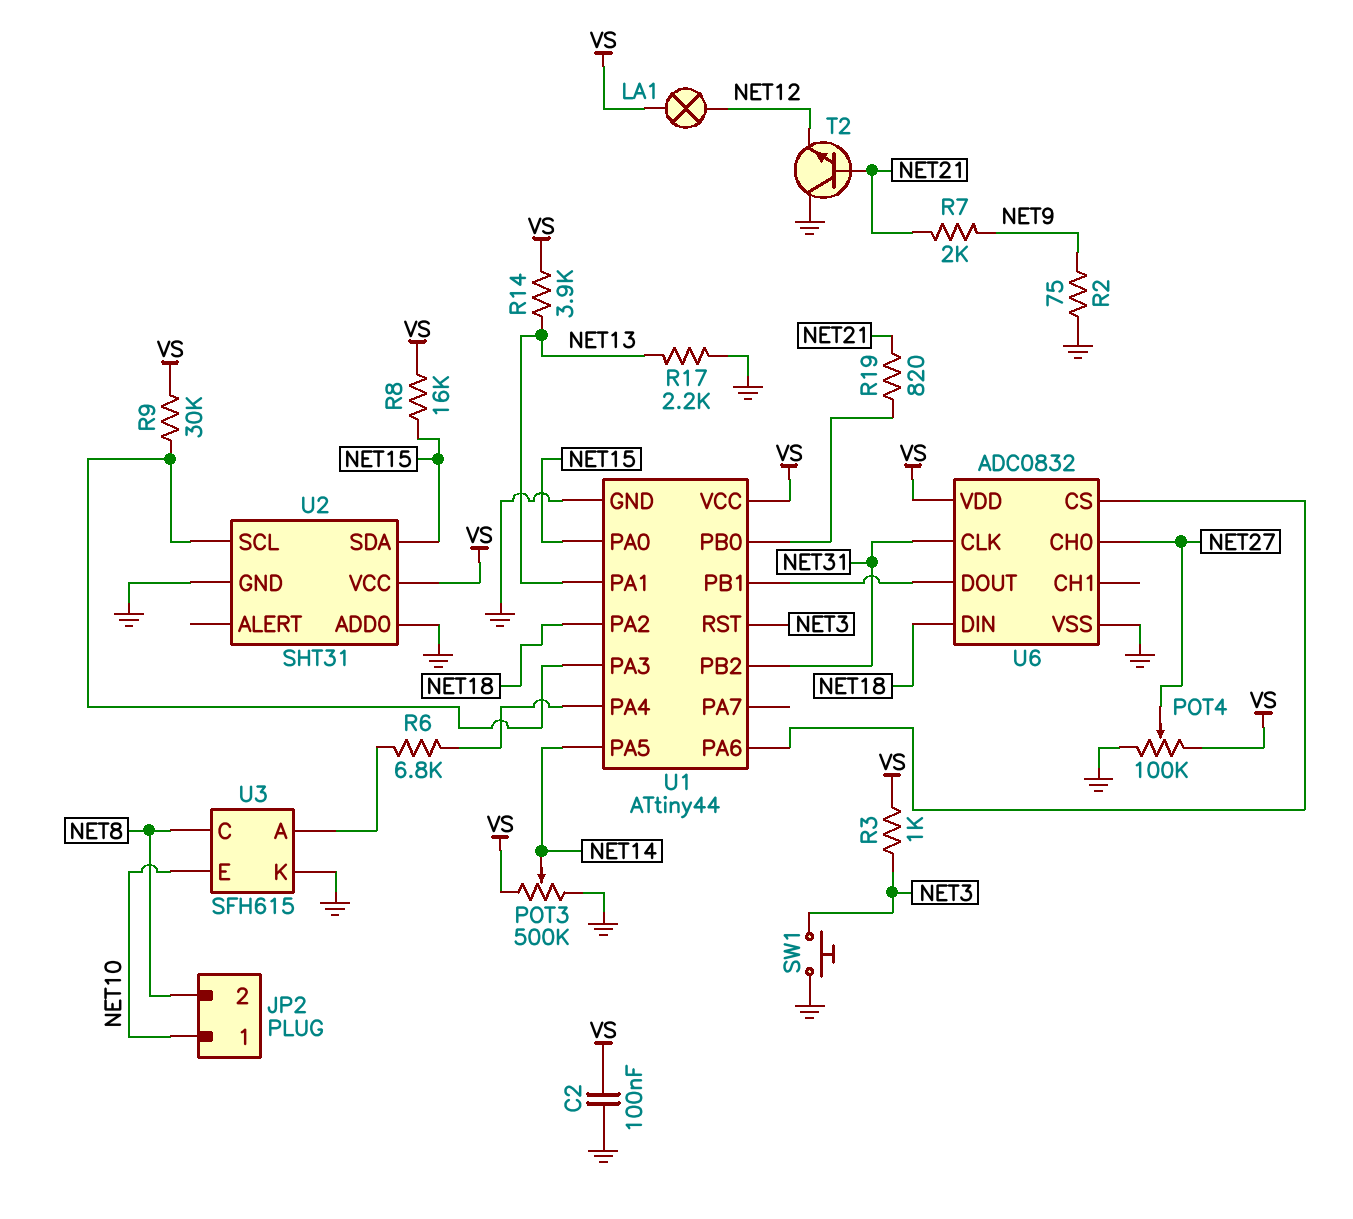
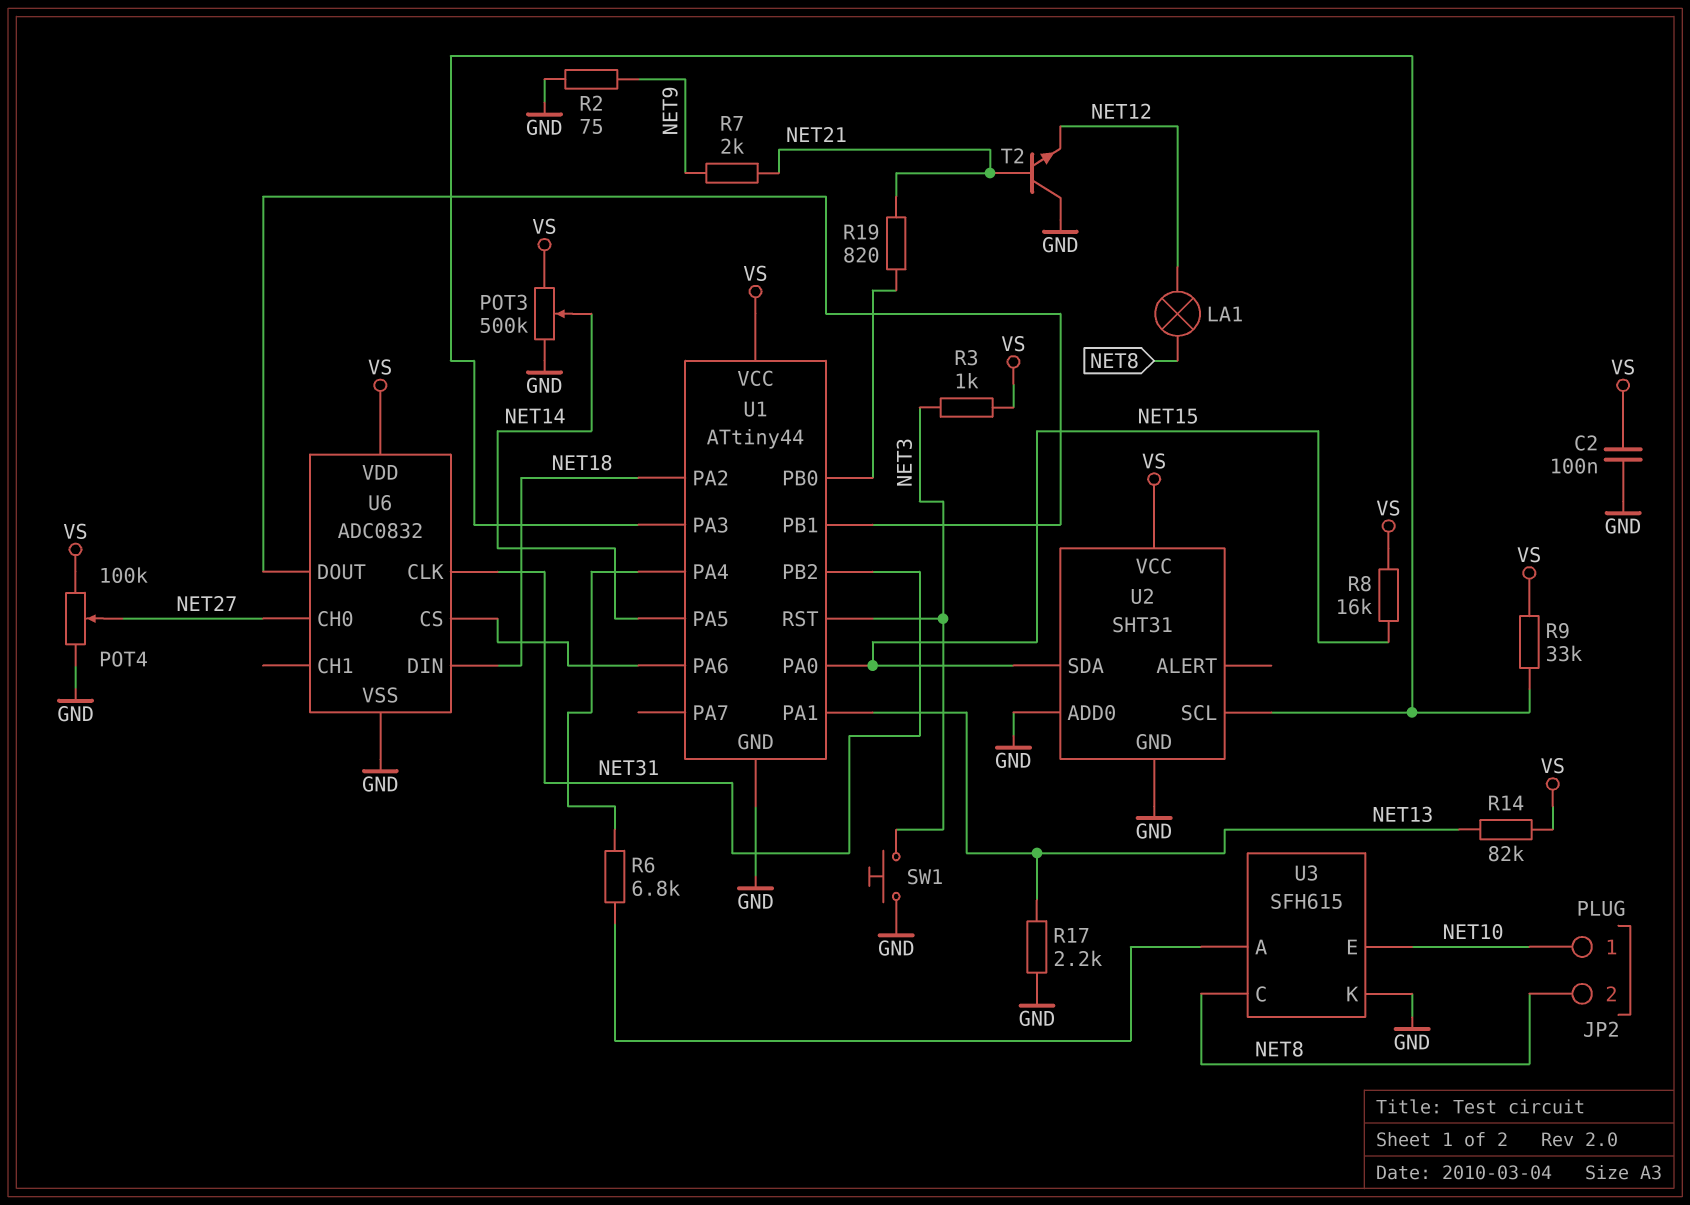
LA1: lamp (NET12, VS) -> lamp (NET8, NET12)
R9: 30k (U1/PA3, VS) -> 33k (U1/PA3, VS)
R14: 3.9k (NET13, VS) -> 82k (NET13, VS)

